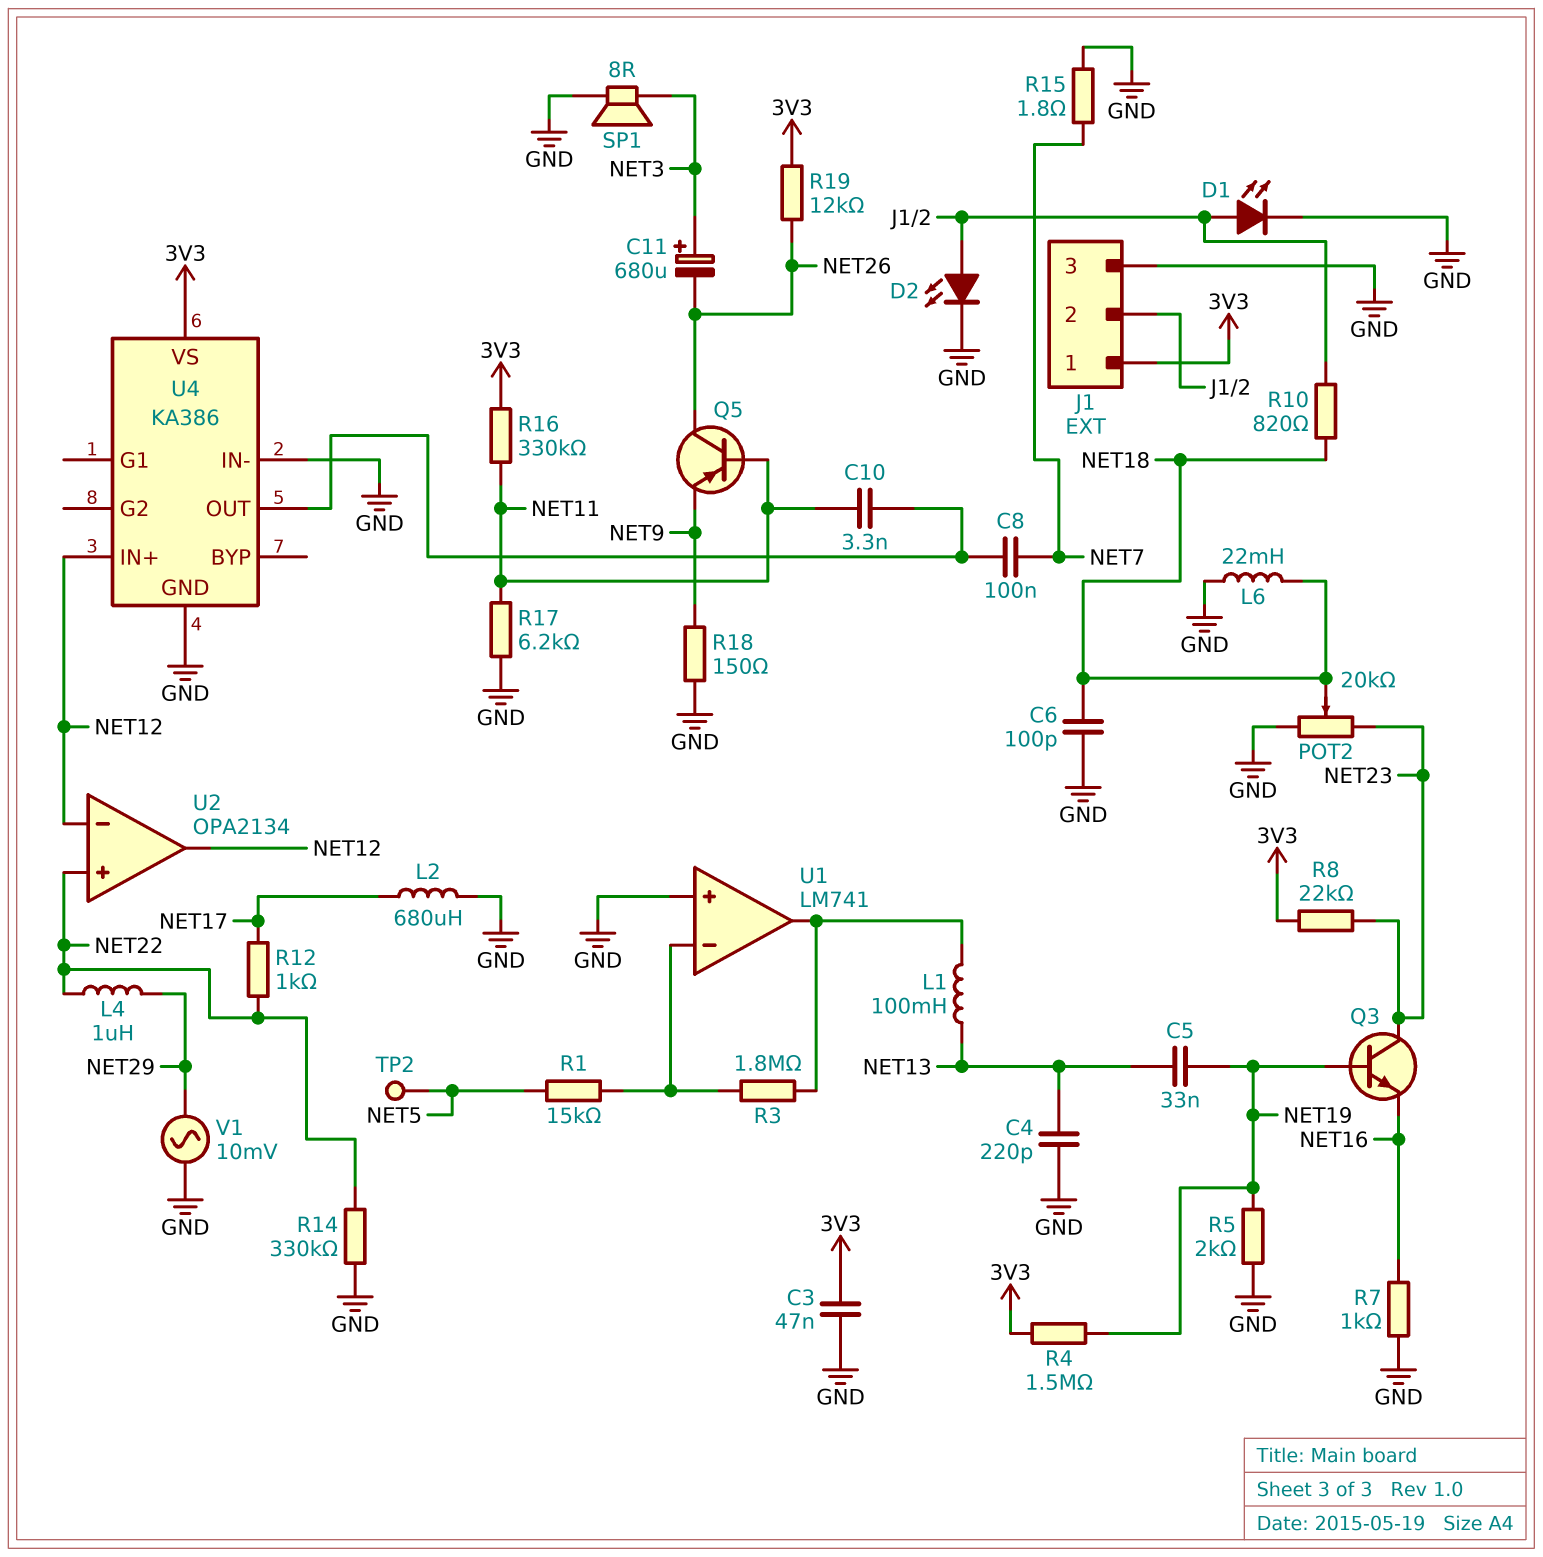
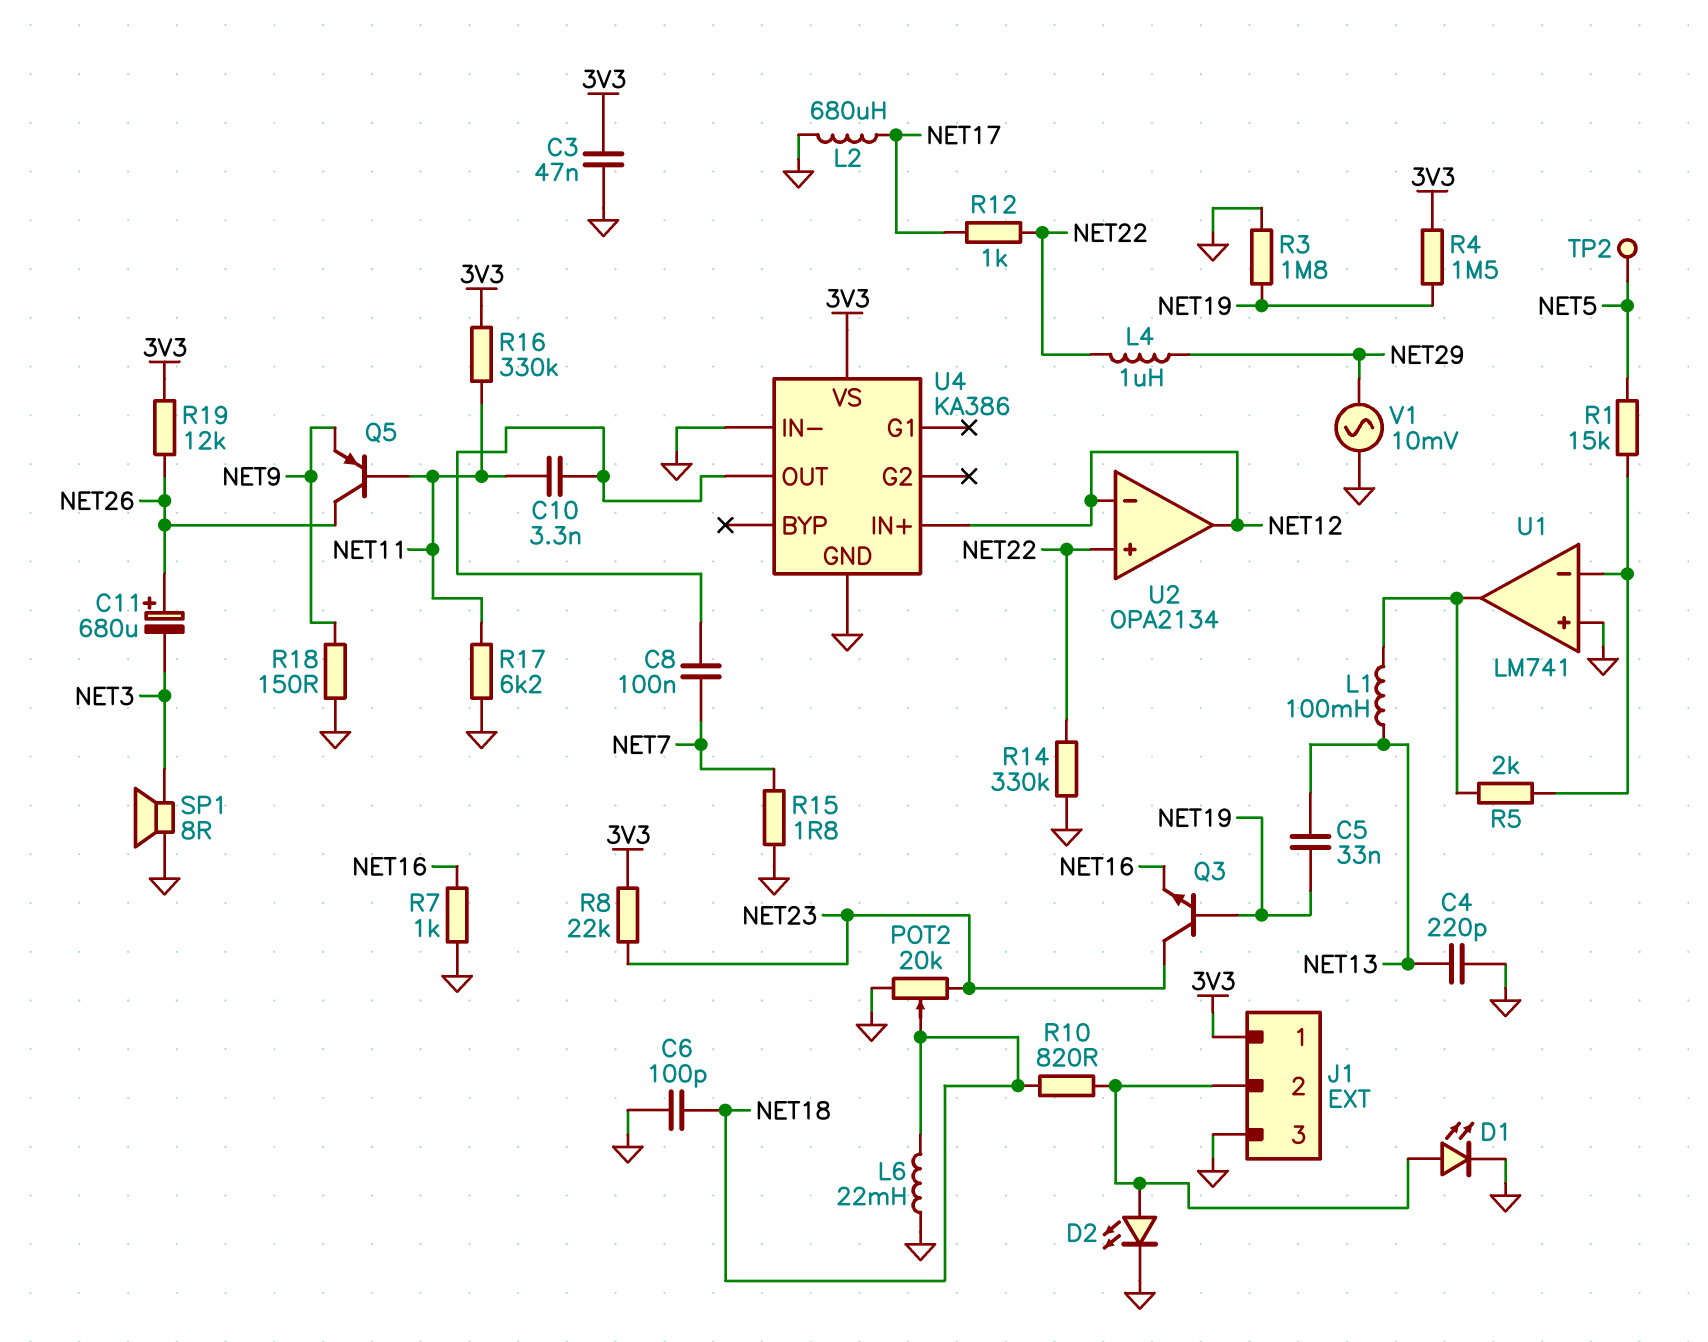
C11: 680uF (plus NET3, minus NET26) -> 680uF (plus NET26, minus NET3)
R3: 1.8M (U1/in-, U1/out) -> 1.8M (GND, NET19)
R5: 2k (GND, NET19) -> 2k (U1/in-, U1/out)

